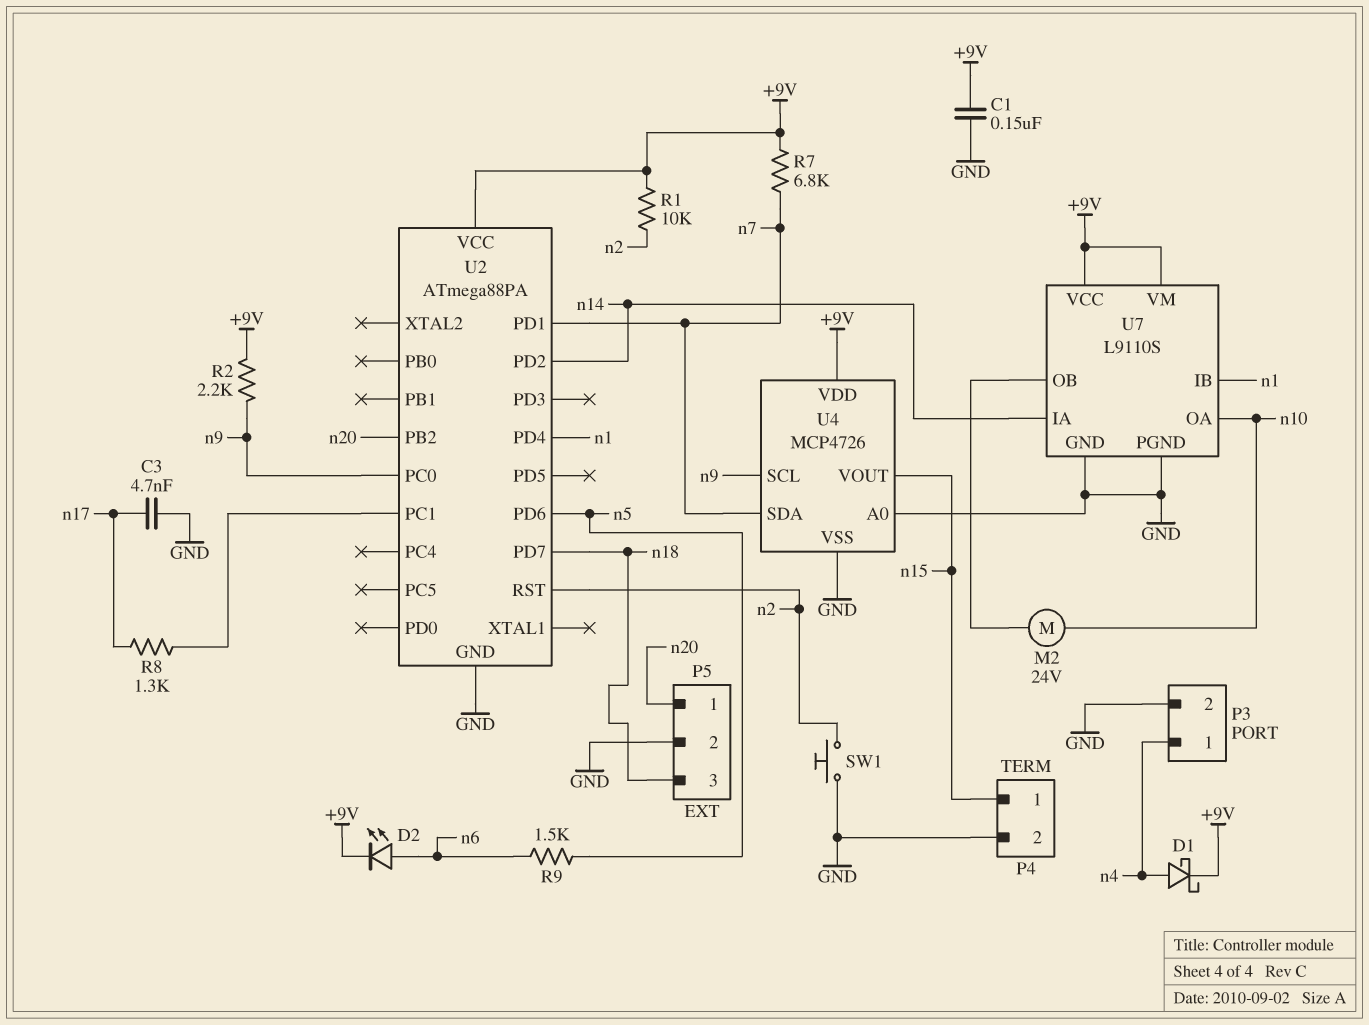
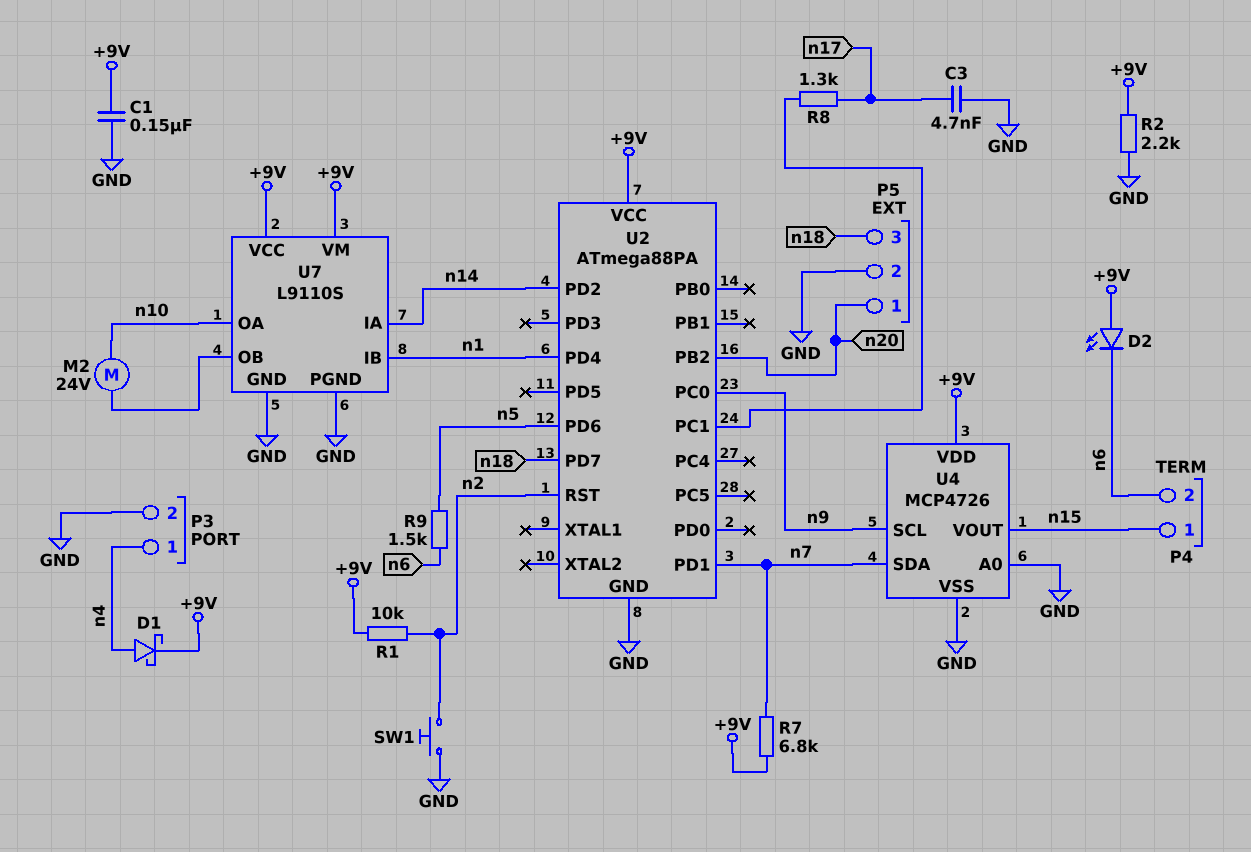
D2: LED (A n6, K +9V) -> LED (A +9V, K n6)
P4 pin 2: GND -> n6
R2: 2.2k (+9V, n9) -> 2.2k (+9V, GND)

